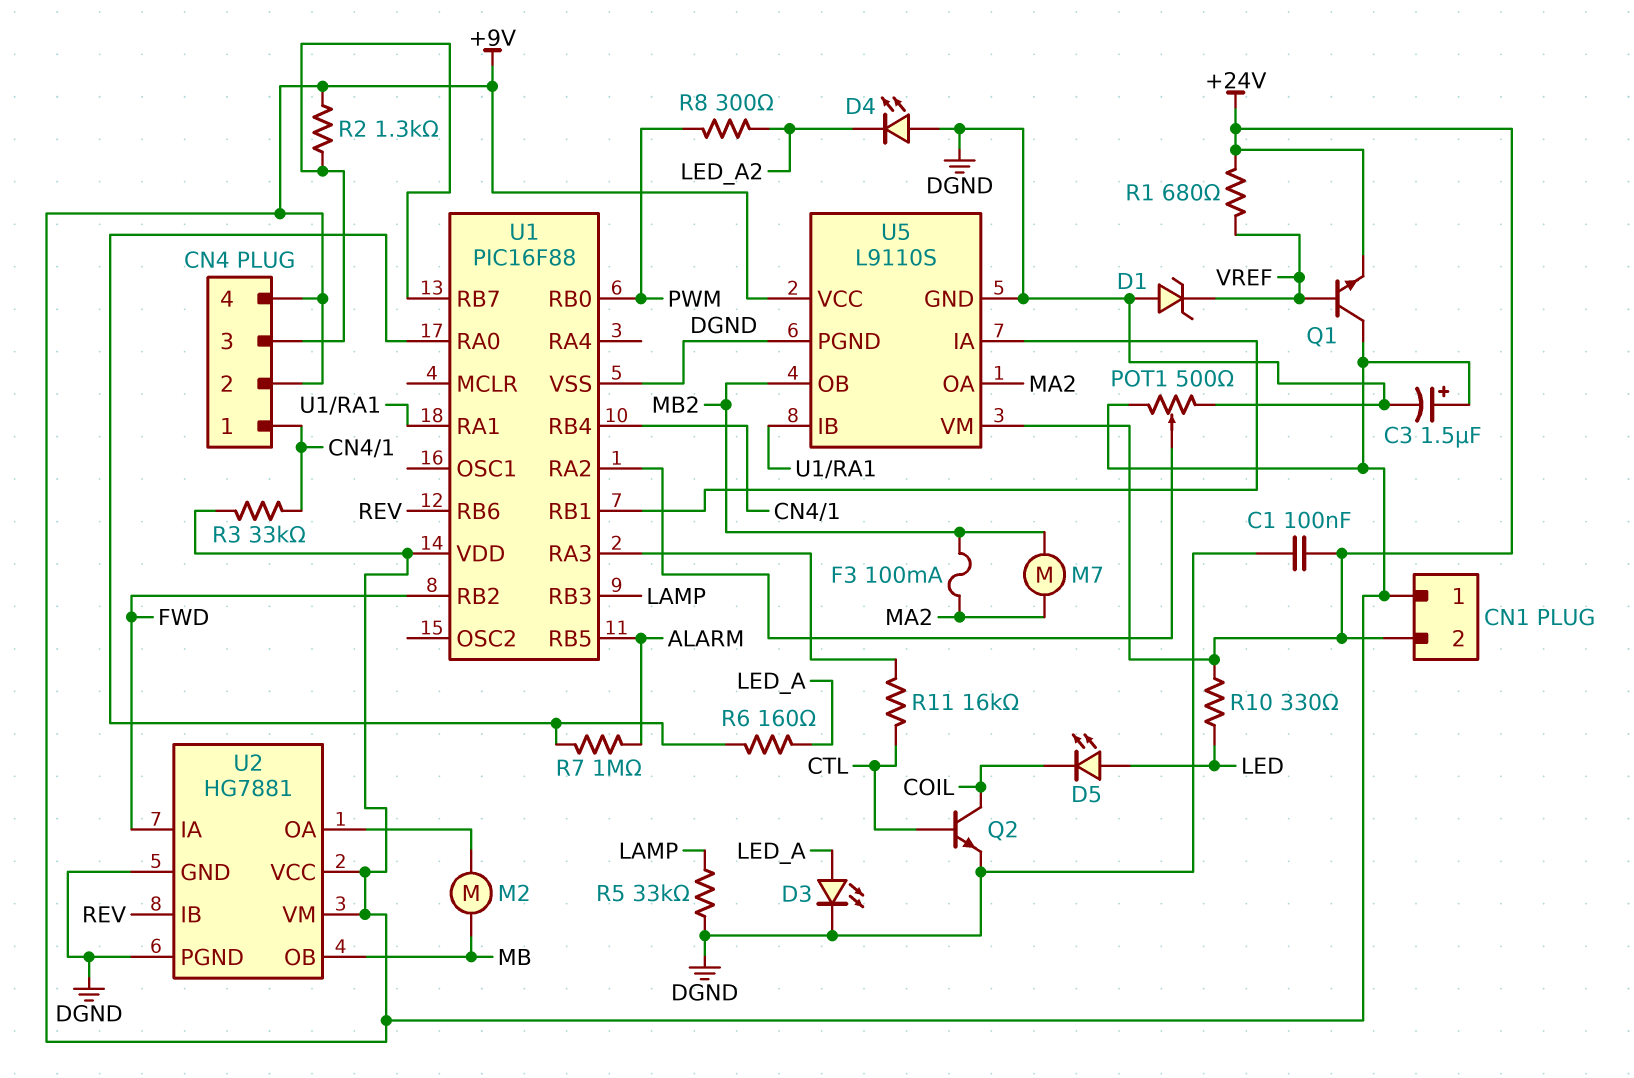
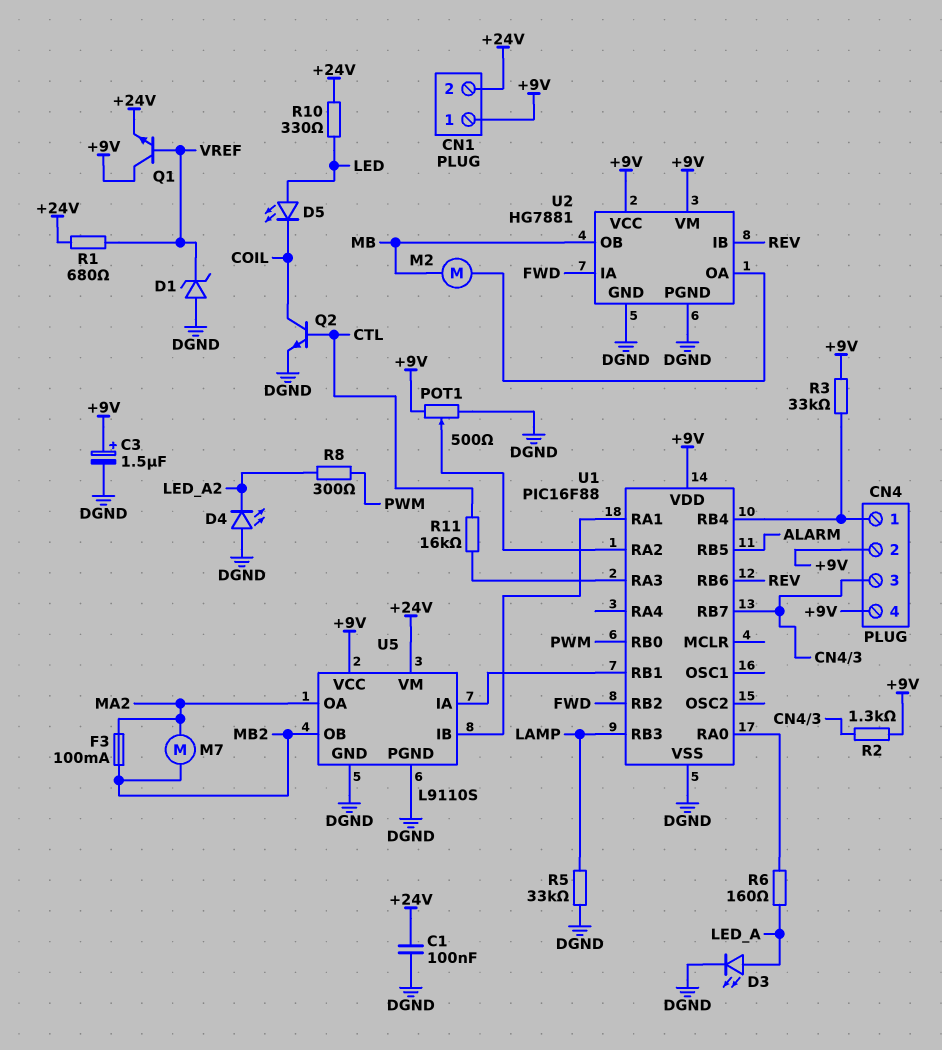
R7: 1M (ALARM, U1/RA0) -> none

